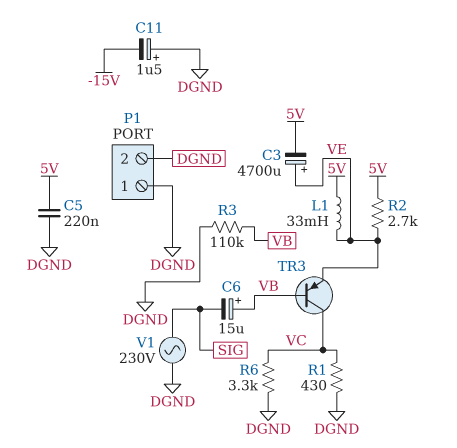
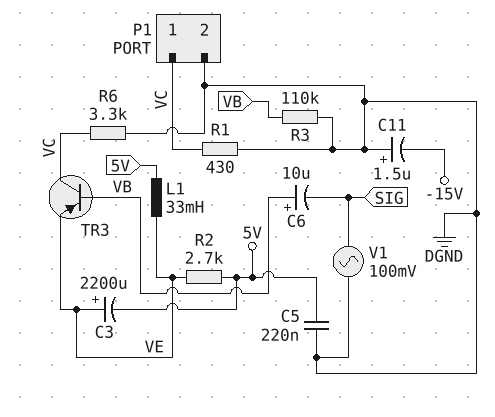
C3: 4700uF (plus VE, minus 5V) -> 2200uF (plus VE, minus 5V)
C6: 15uF (plus VB, minus SIG) -> 10uF (plus VB, minus SIG)
P1 pin 1: DGND -> VC
V1: AC 230V (DGND, SIG) -> AC 100mV (DGND, SIG)

